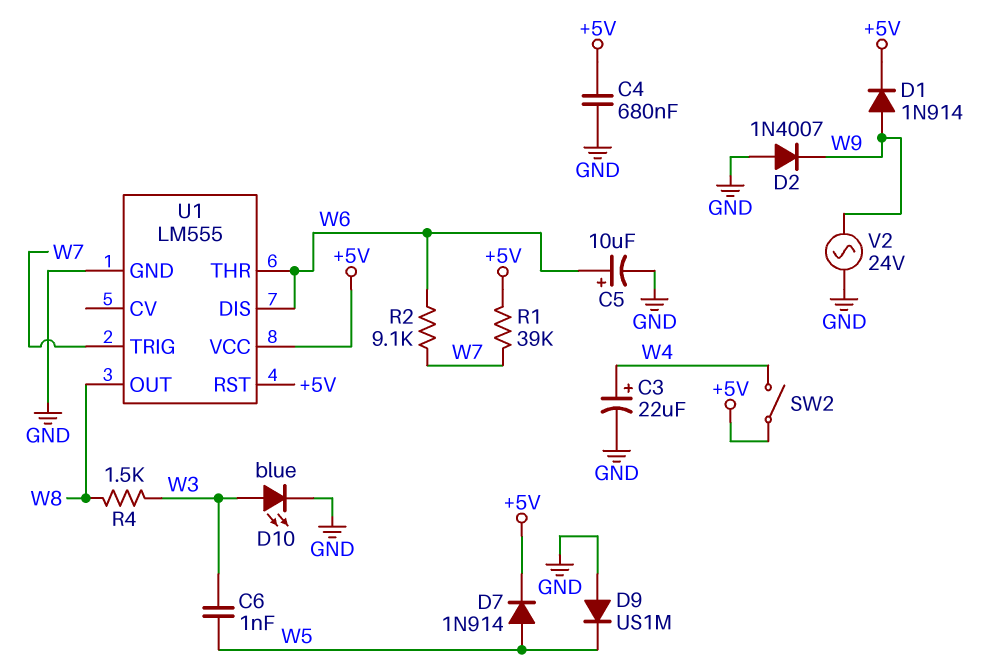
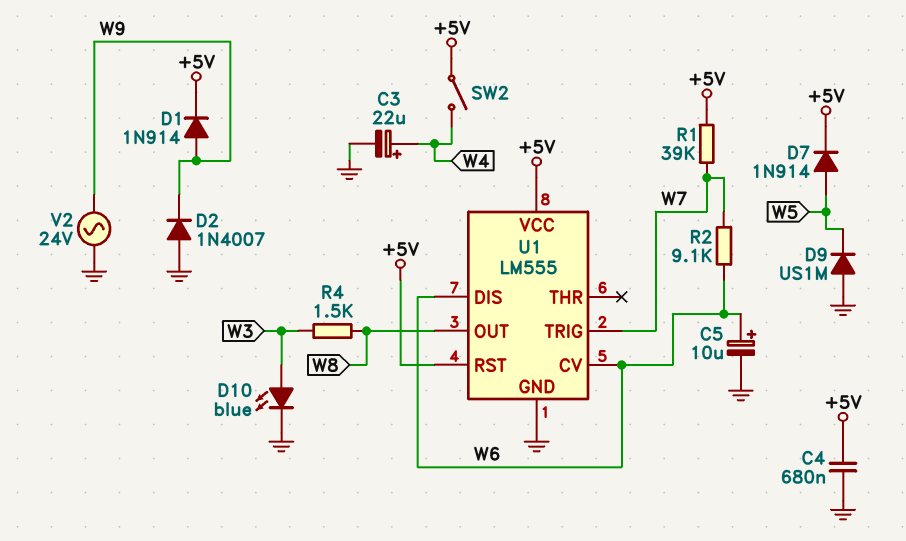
C6: 1nF (W3, W5) -> none
U1 pin CV: none -> W6
U1 pin THR: W6 -> none

